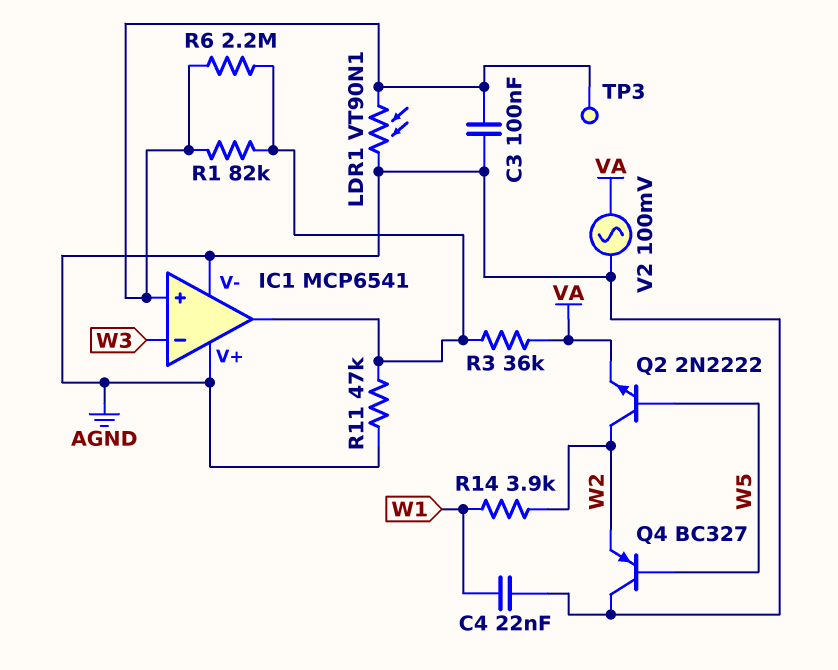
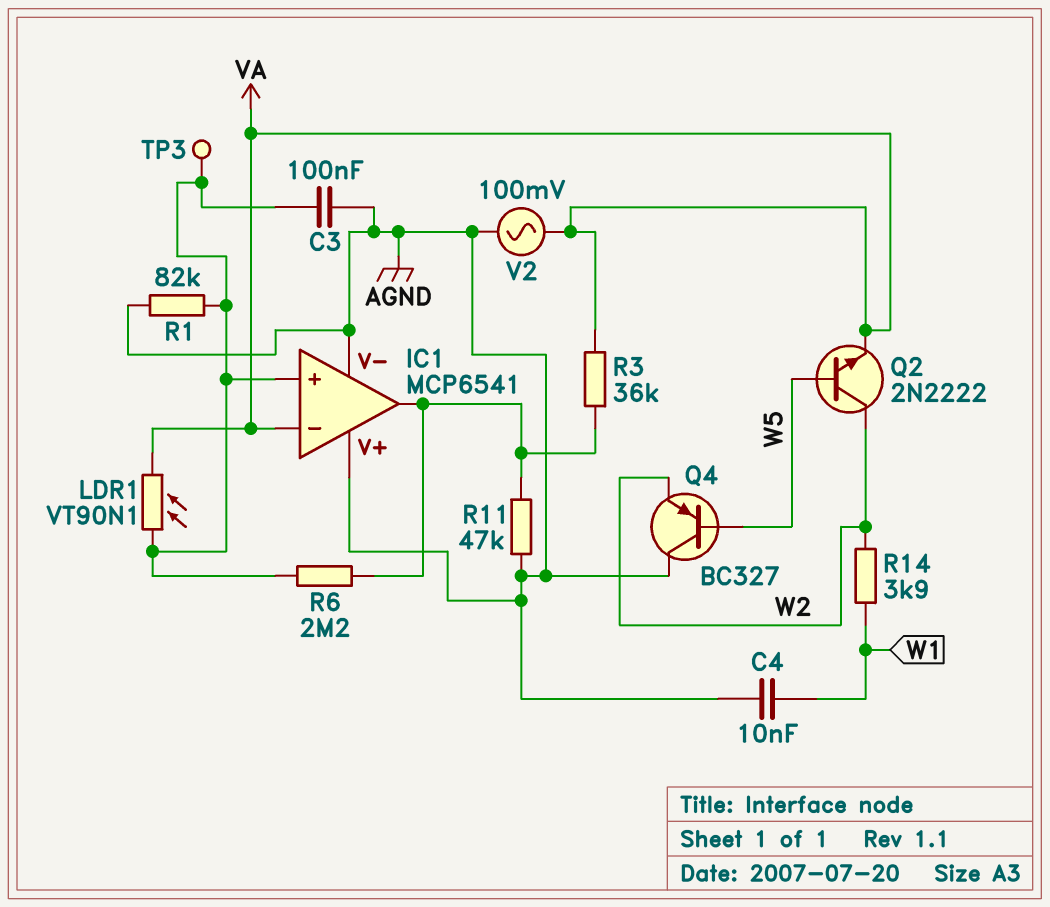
C4: 22nF (AGND, W1) -> 10nF (AGND, W1)
IC1 pin in-: W3 -> VA
LDR1: VT90N1 (AGND, IC1/in+) -> VT90N1 (IC1/in+, VA)
R1: 82k (IC1/in+, IC1/out) -> 82k (AGND, IC1/in+)

